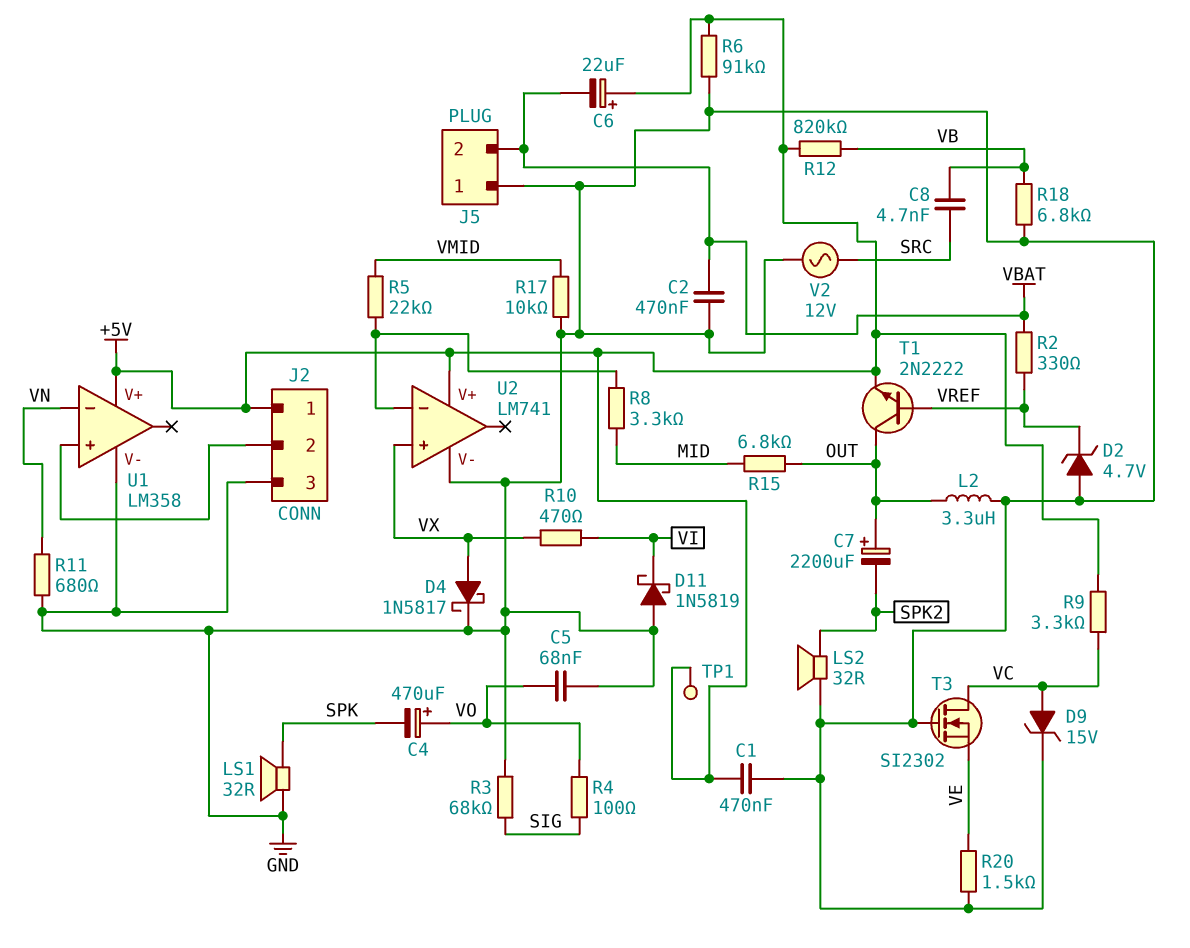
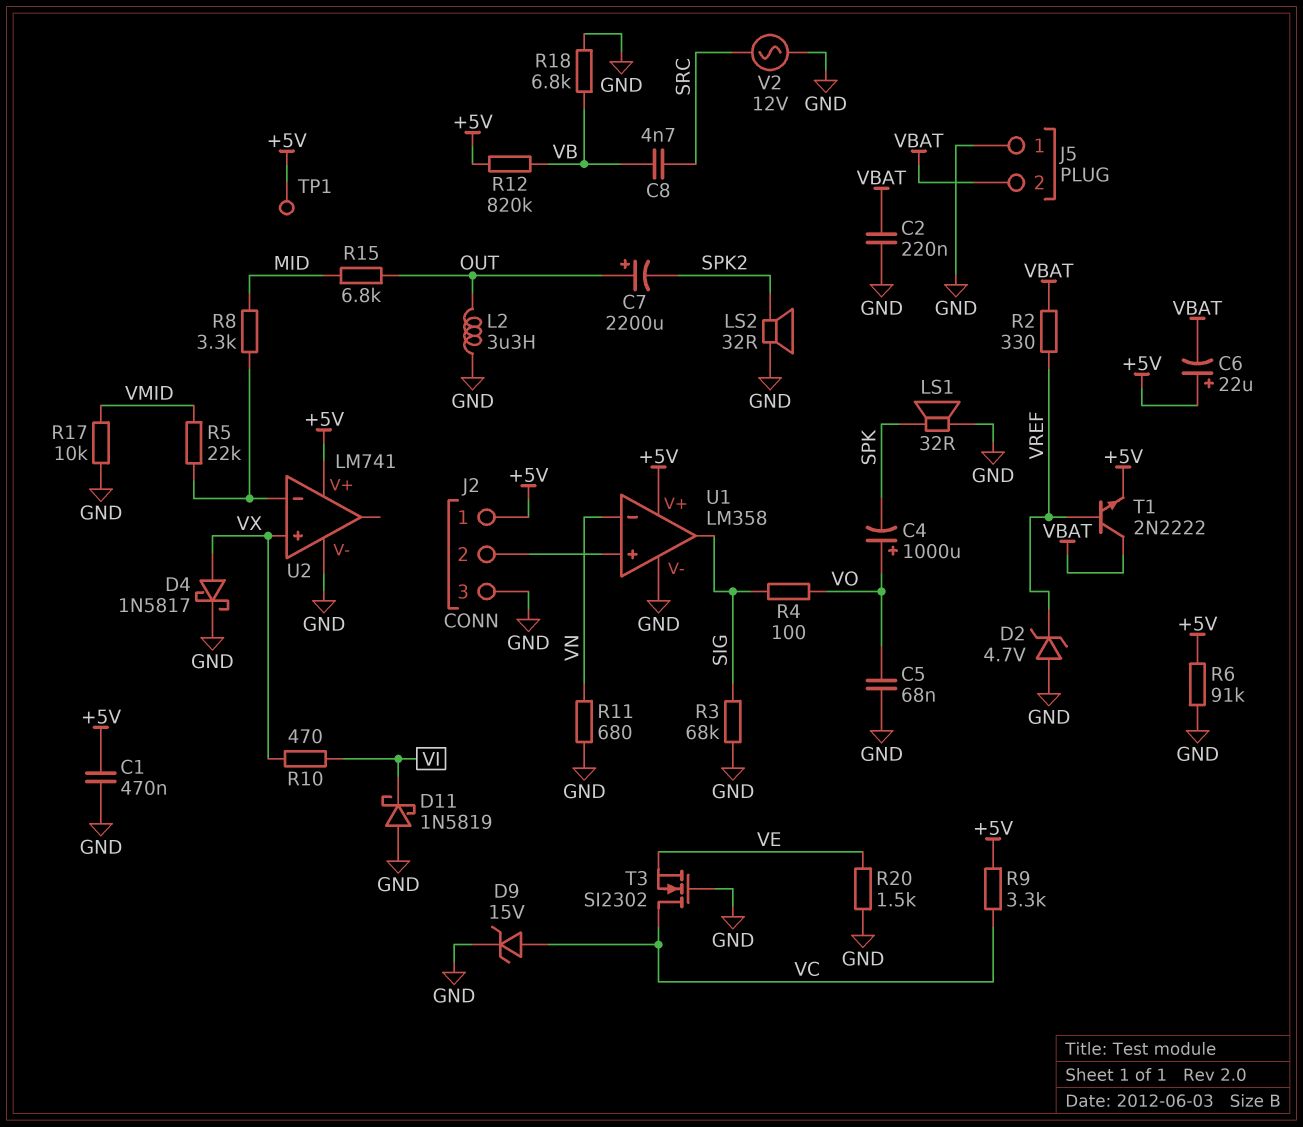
C2: 470nF (GND, VBAT) -> 220nF (GND, VBAT)
C4: 470uF (plus VO, minus SPK) -> 1000uF (plus VO, minus SPK)
T1: NPN 2N2222 (B VREF, C OUT, E +5V) -> NPN 2N2222 (B VREF, C VBAT, E +5V)
U1 pin out: none -> SIG

